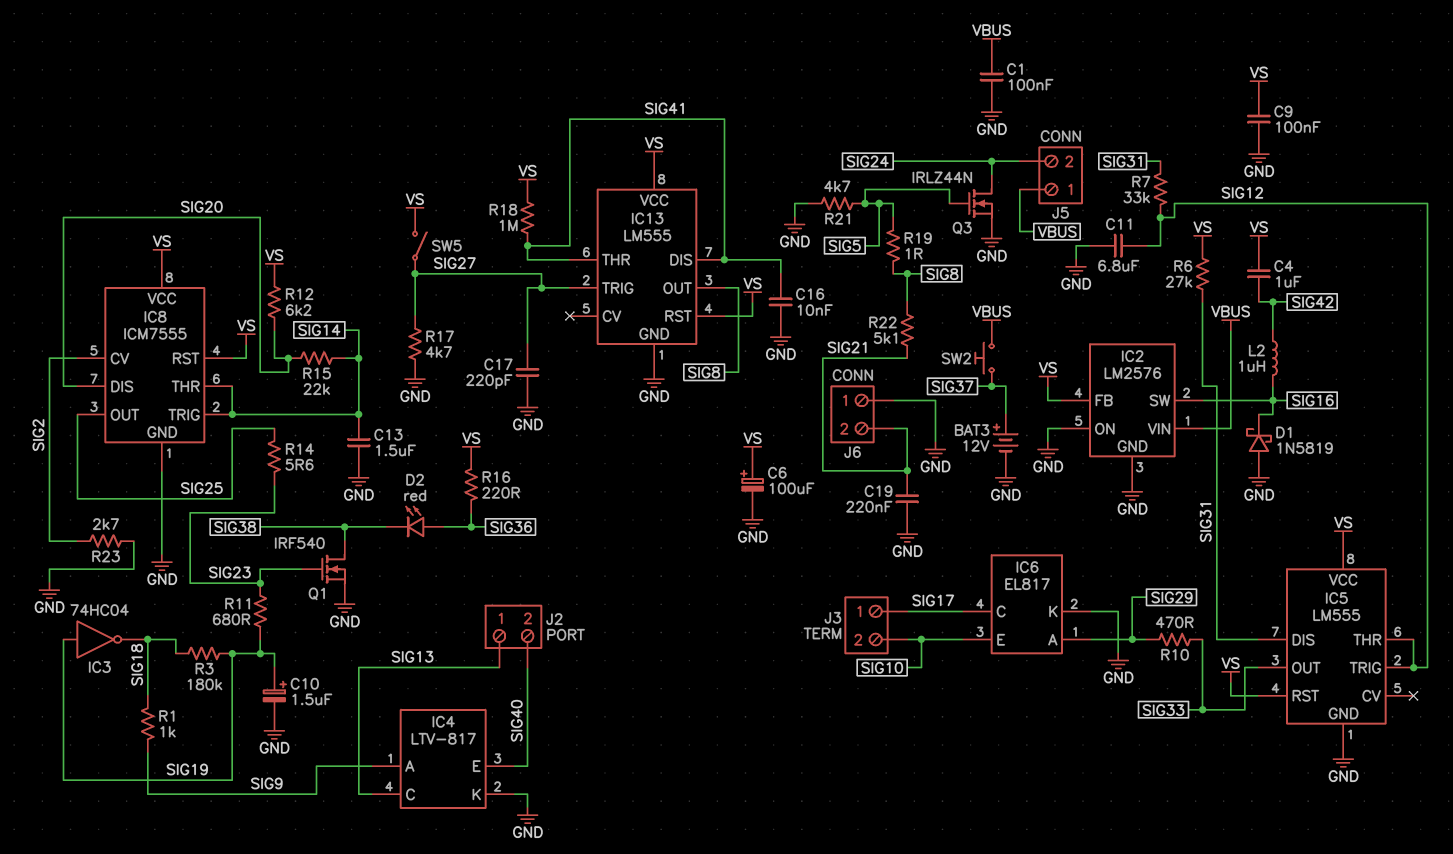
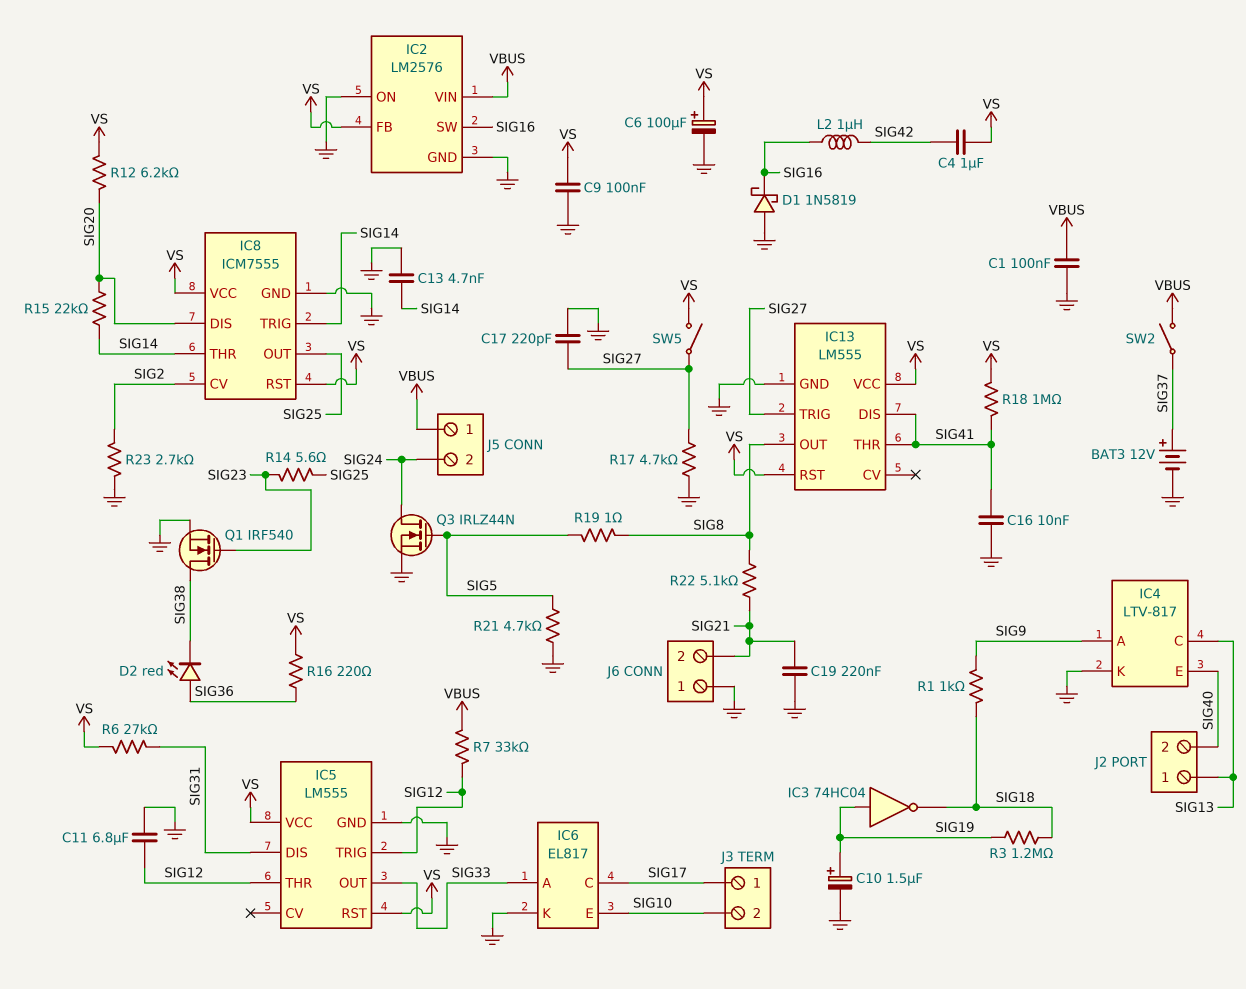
C13: 1.5uF (GND, SIG14) -> 4.7nF (GND, SIG14)
IC6 pin A: SIG29 -> SIG33
R3: 180k (SIG18, SIG19) -> 1.2M (SIG18, SIG19)
R7: 33k (SIG12, SIG31) -> 33k (SIG12, VBUS)
R10: 470 (SIG29, SIG33) -> none
R11: 680 (SIG19, SIG23) -> none
SW2: button (SIG37, VBUS) -> switch (SIG37, VBUS)

